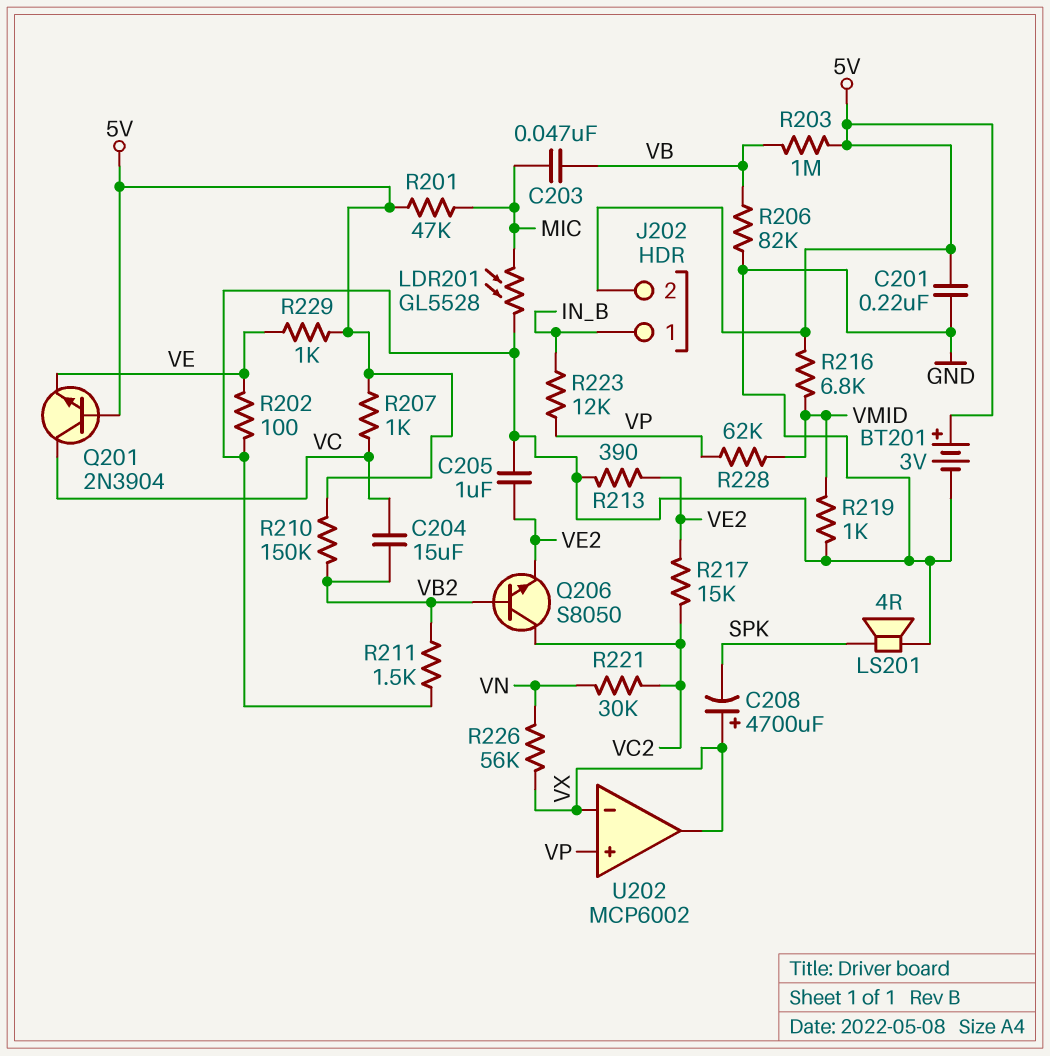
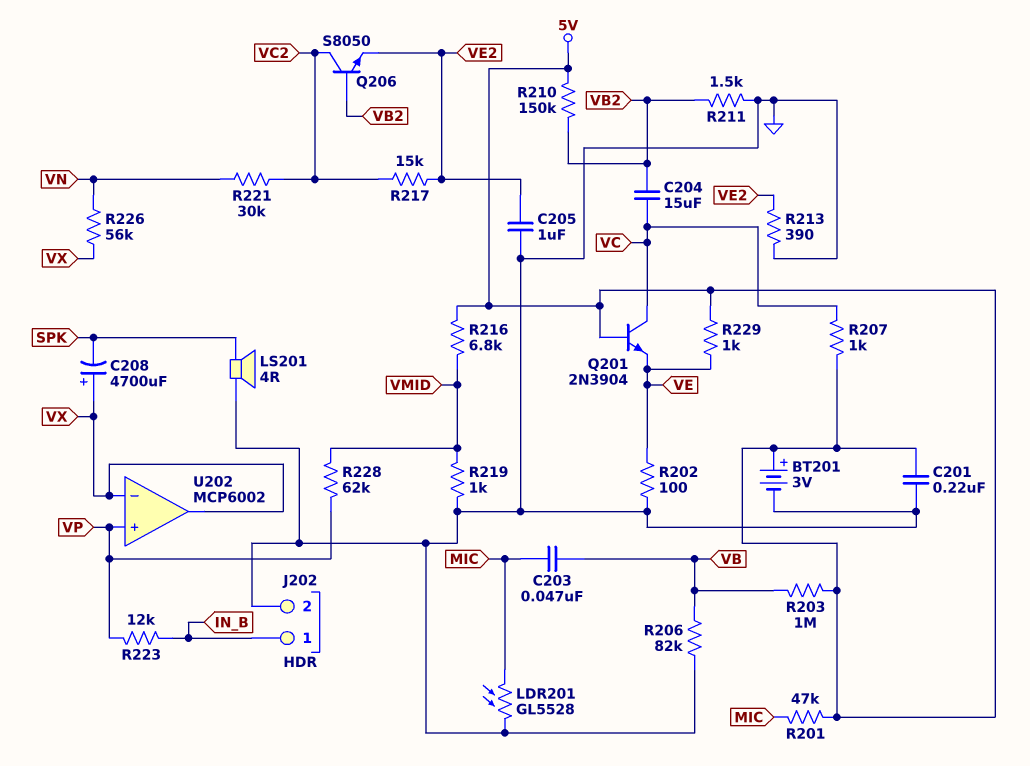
J202 pin 2: 5V -> GND

